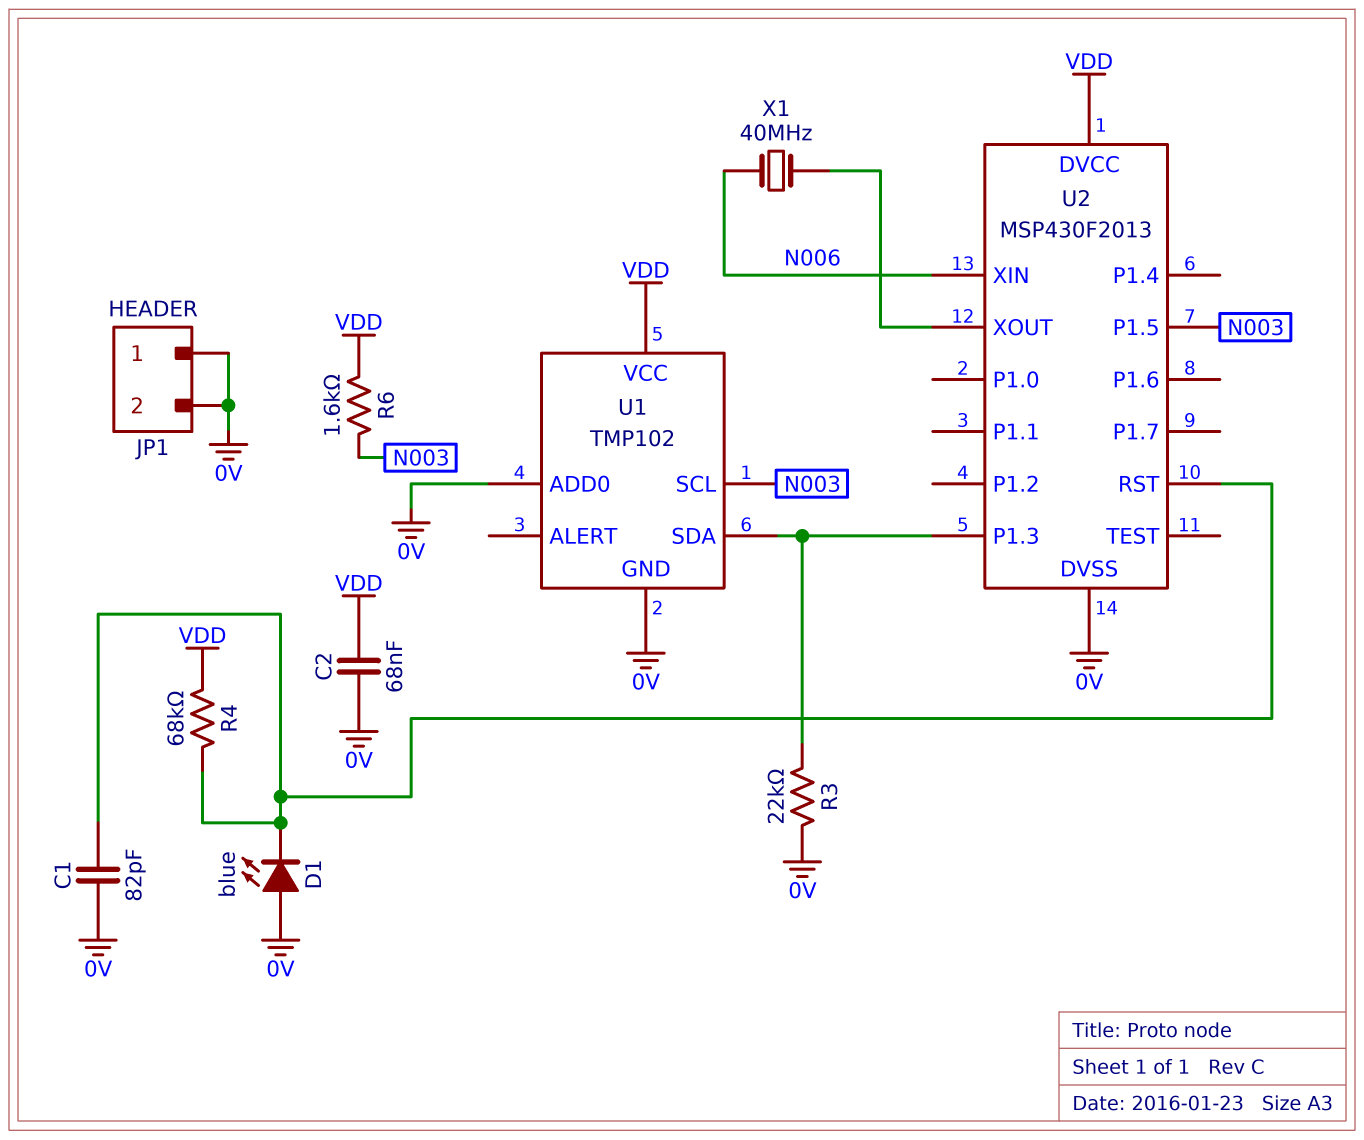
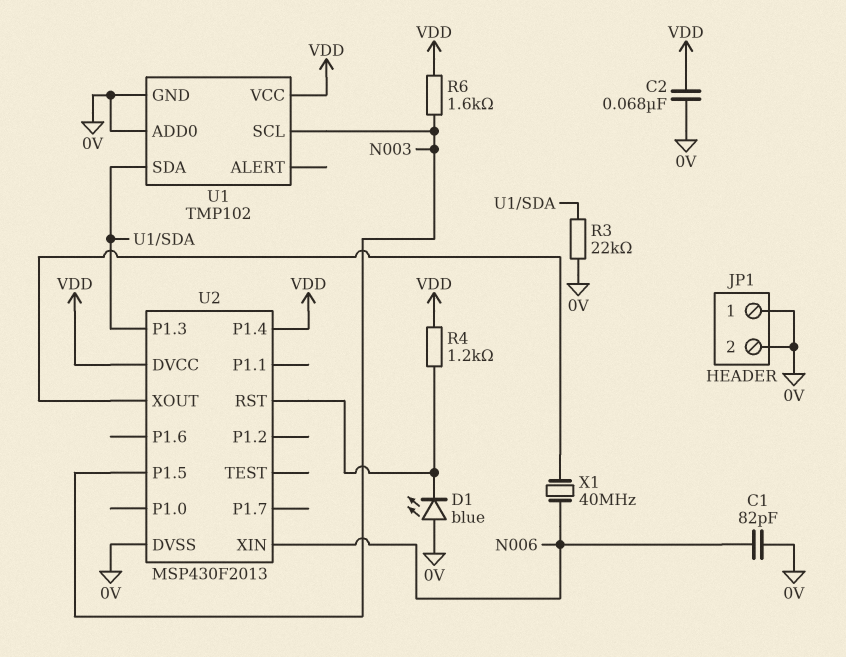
C1: 82pF (0V, U2/RST) -> 82pF (0V, N006)
R4: 68k (U2/RST, VDD) -> 1.2k (U2/RST, VDD)
U2 pin P1.4: none -> VDD

